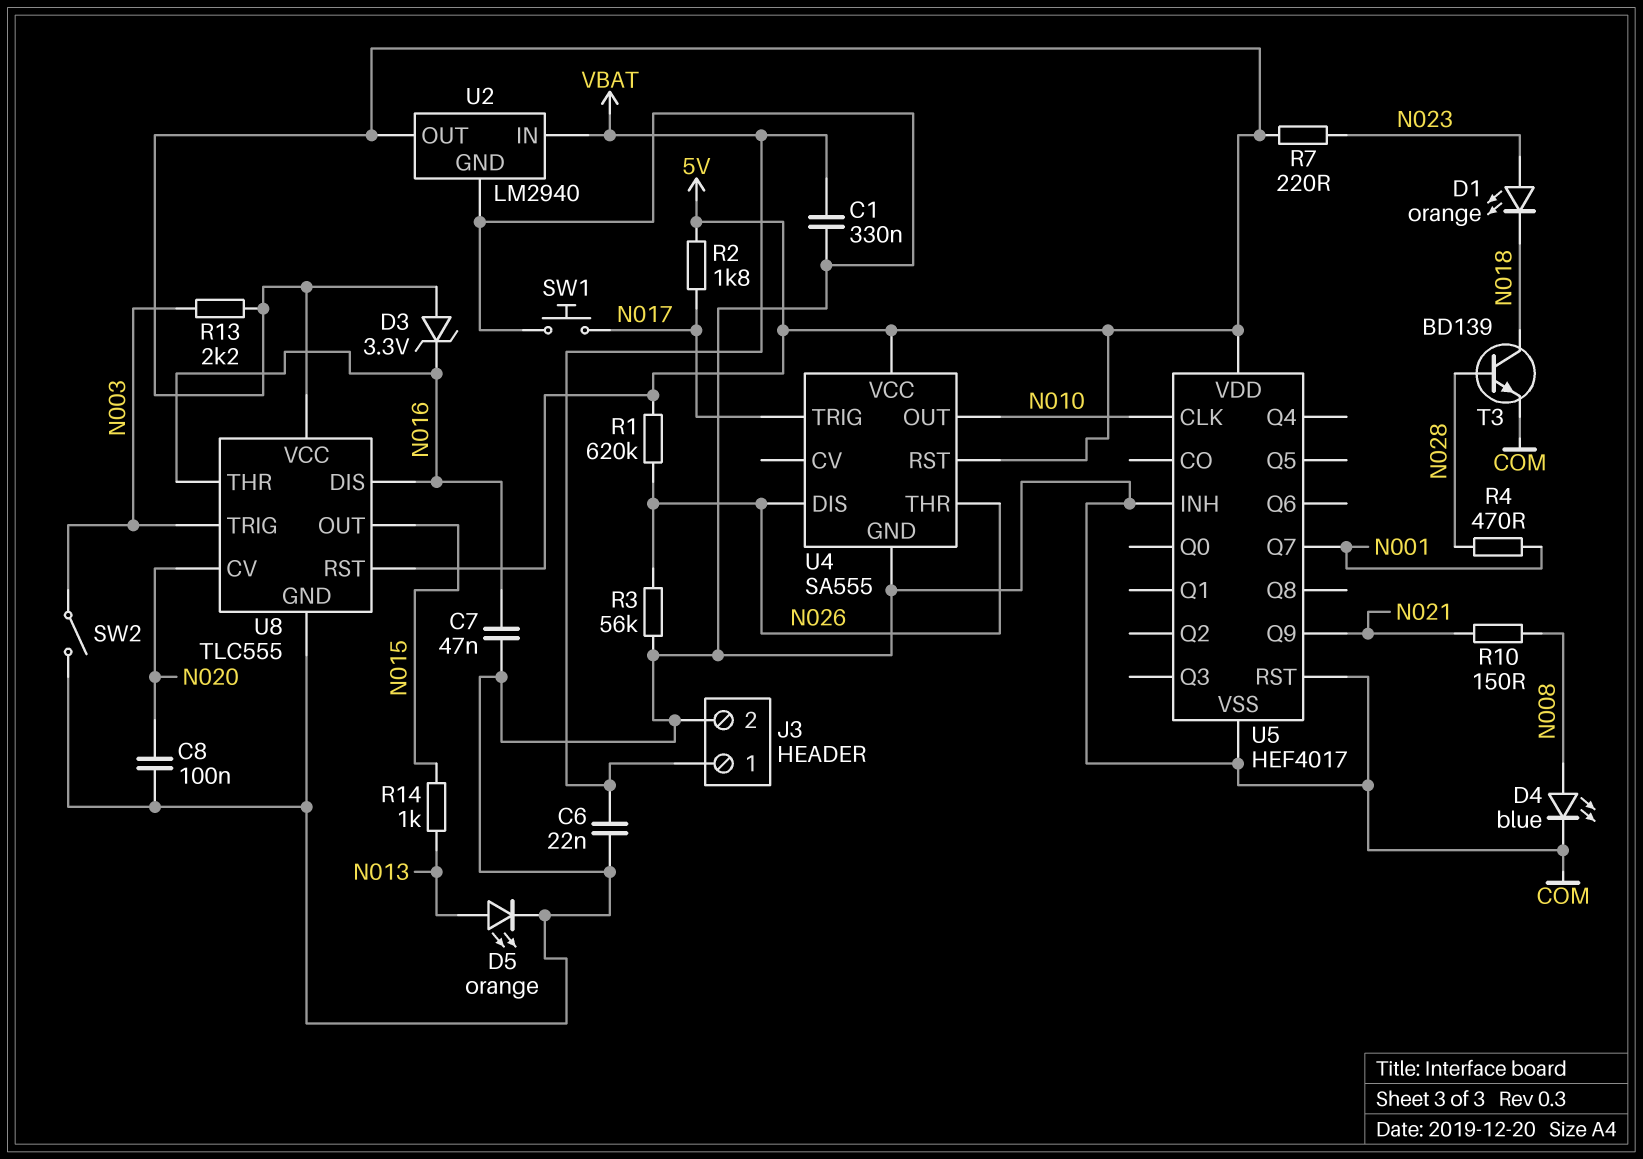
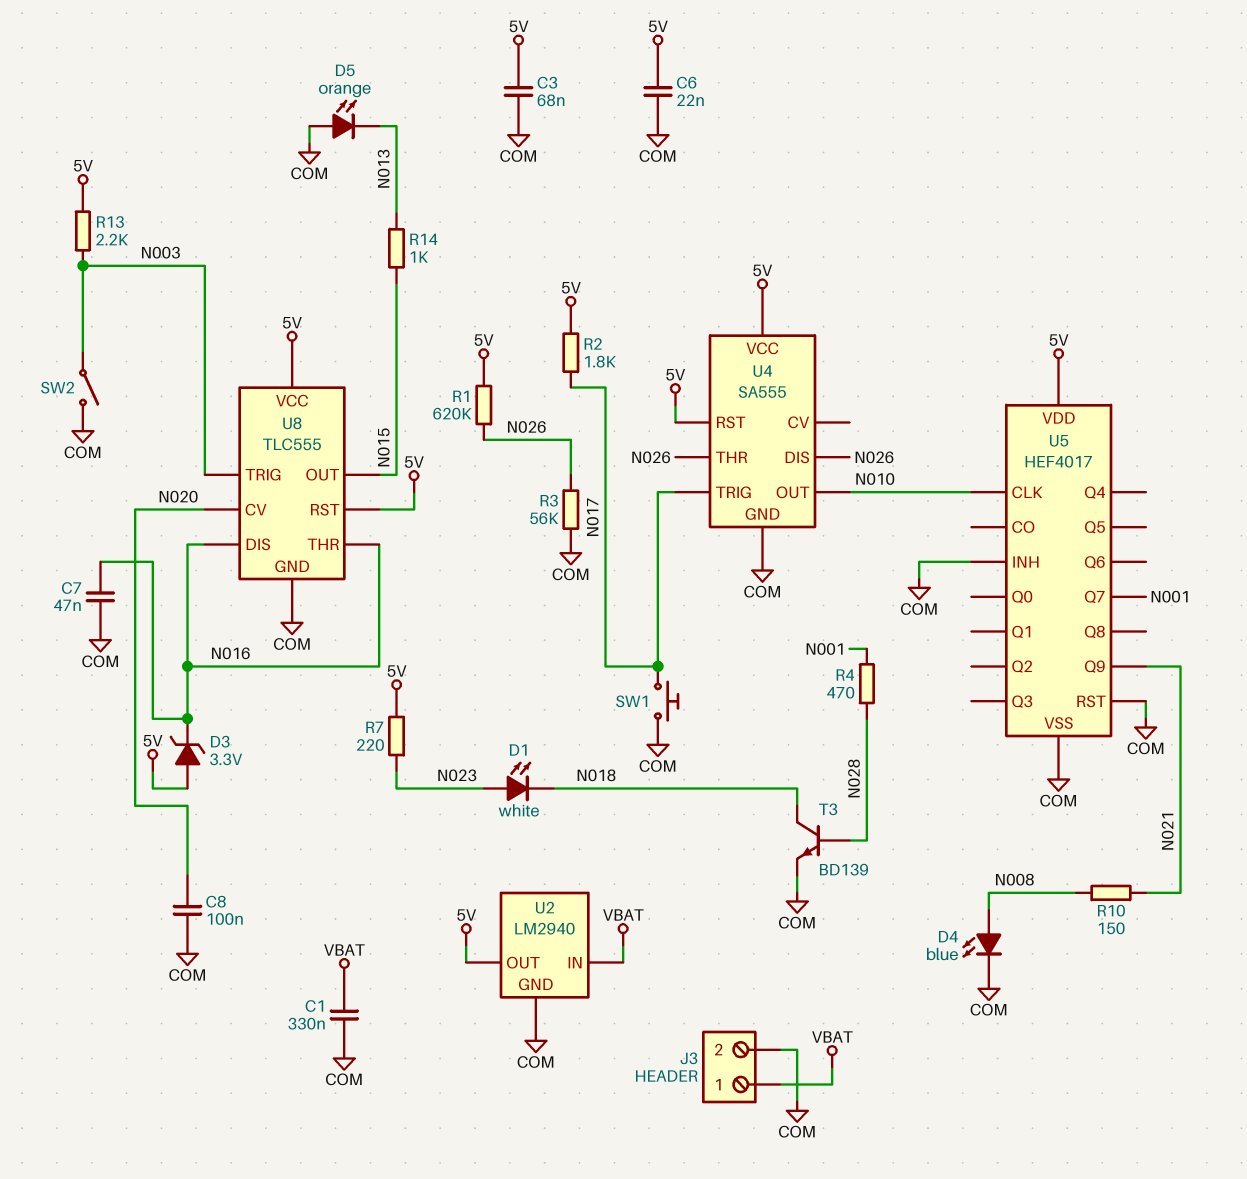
C3: none -> 68nF (5V, COM)
C6: 22nF (COM, VBAT) -> 22nF (5V, COM)
D1: LED orange (A N023, K N018) -> LED white (A N023, K N018)
D5: LED orange (A N013, K COM) -> LED orange (A COM, K N013)

